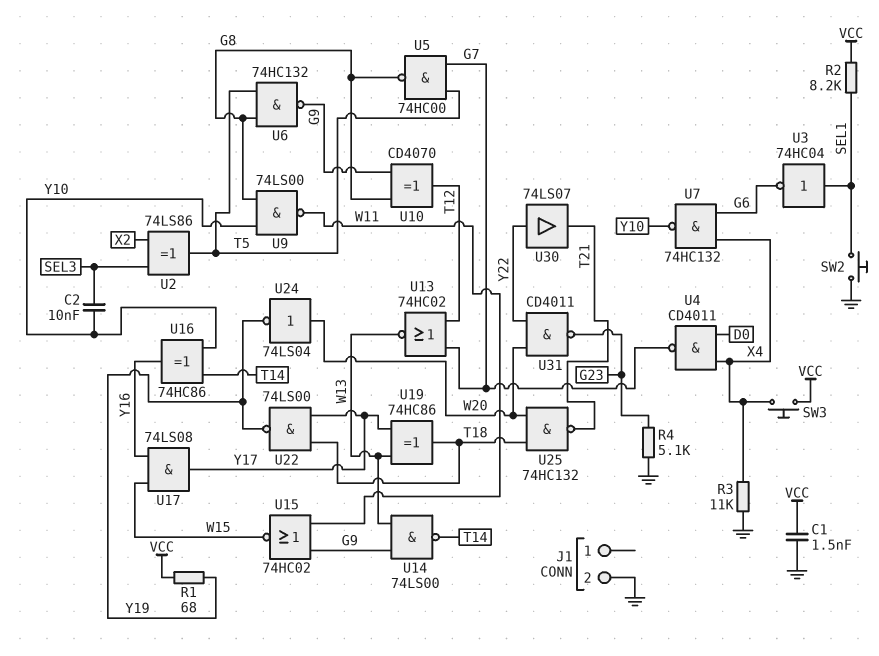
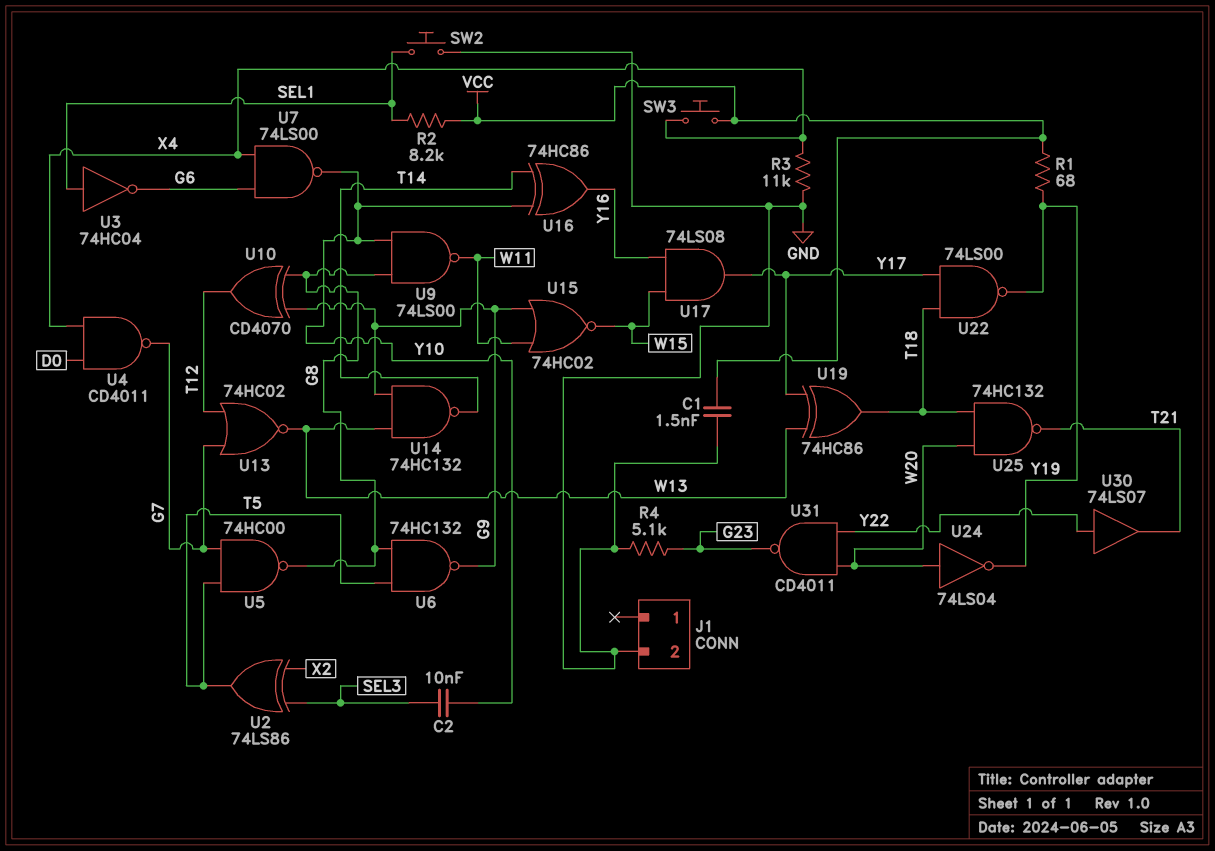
U7: NAND 74HC132 (in G6, in X4, out Y10) -> NAND 74LS00 (in G6, in X4, out Y10)
U14: NAND 74LS00 (in G9, in W13, out T14) -> NAND 74HC132 (in G9, in W13, out T14)

